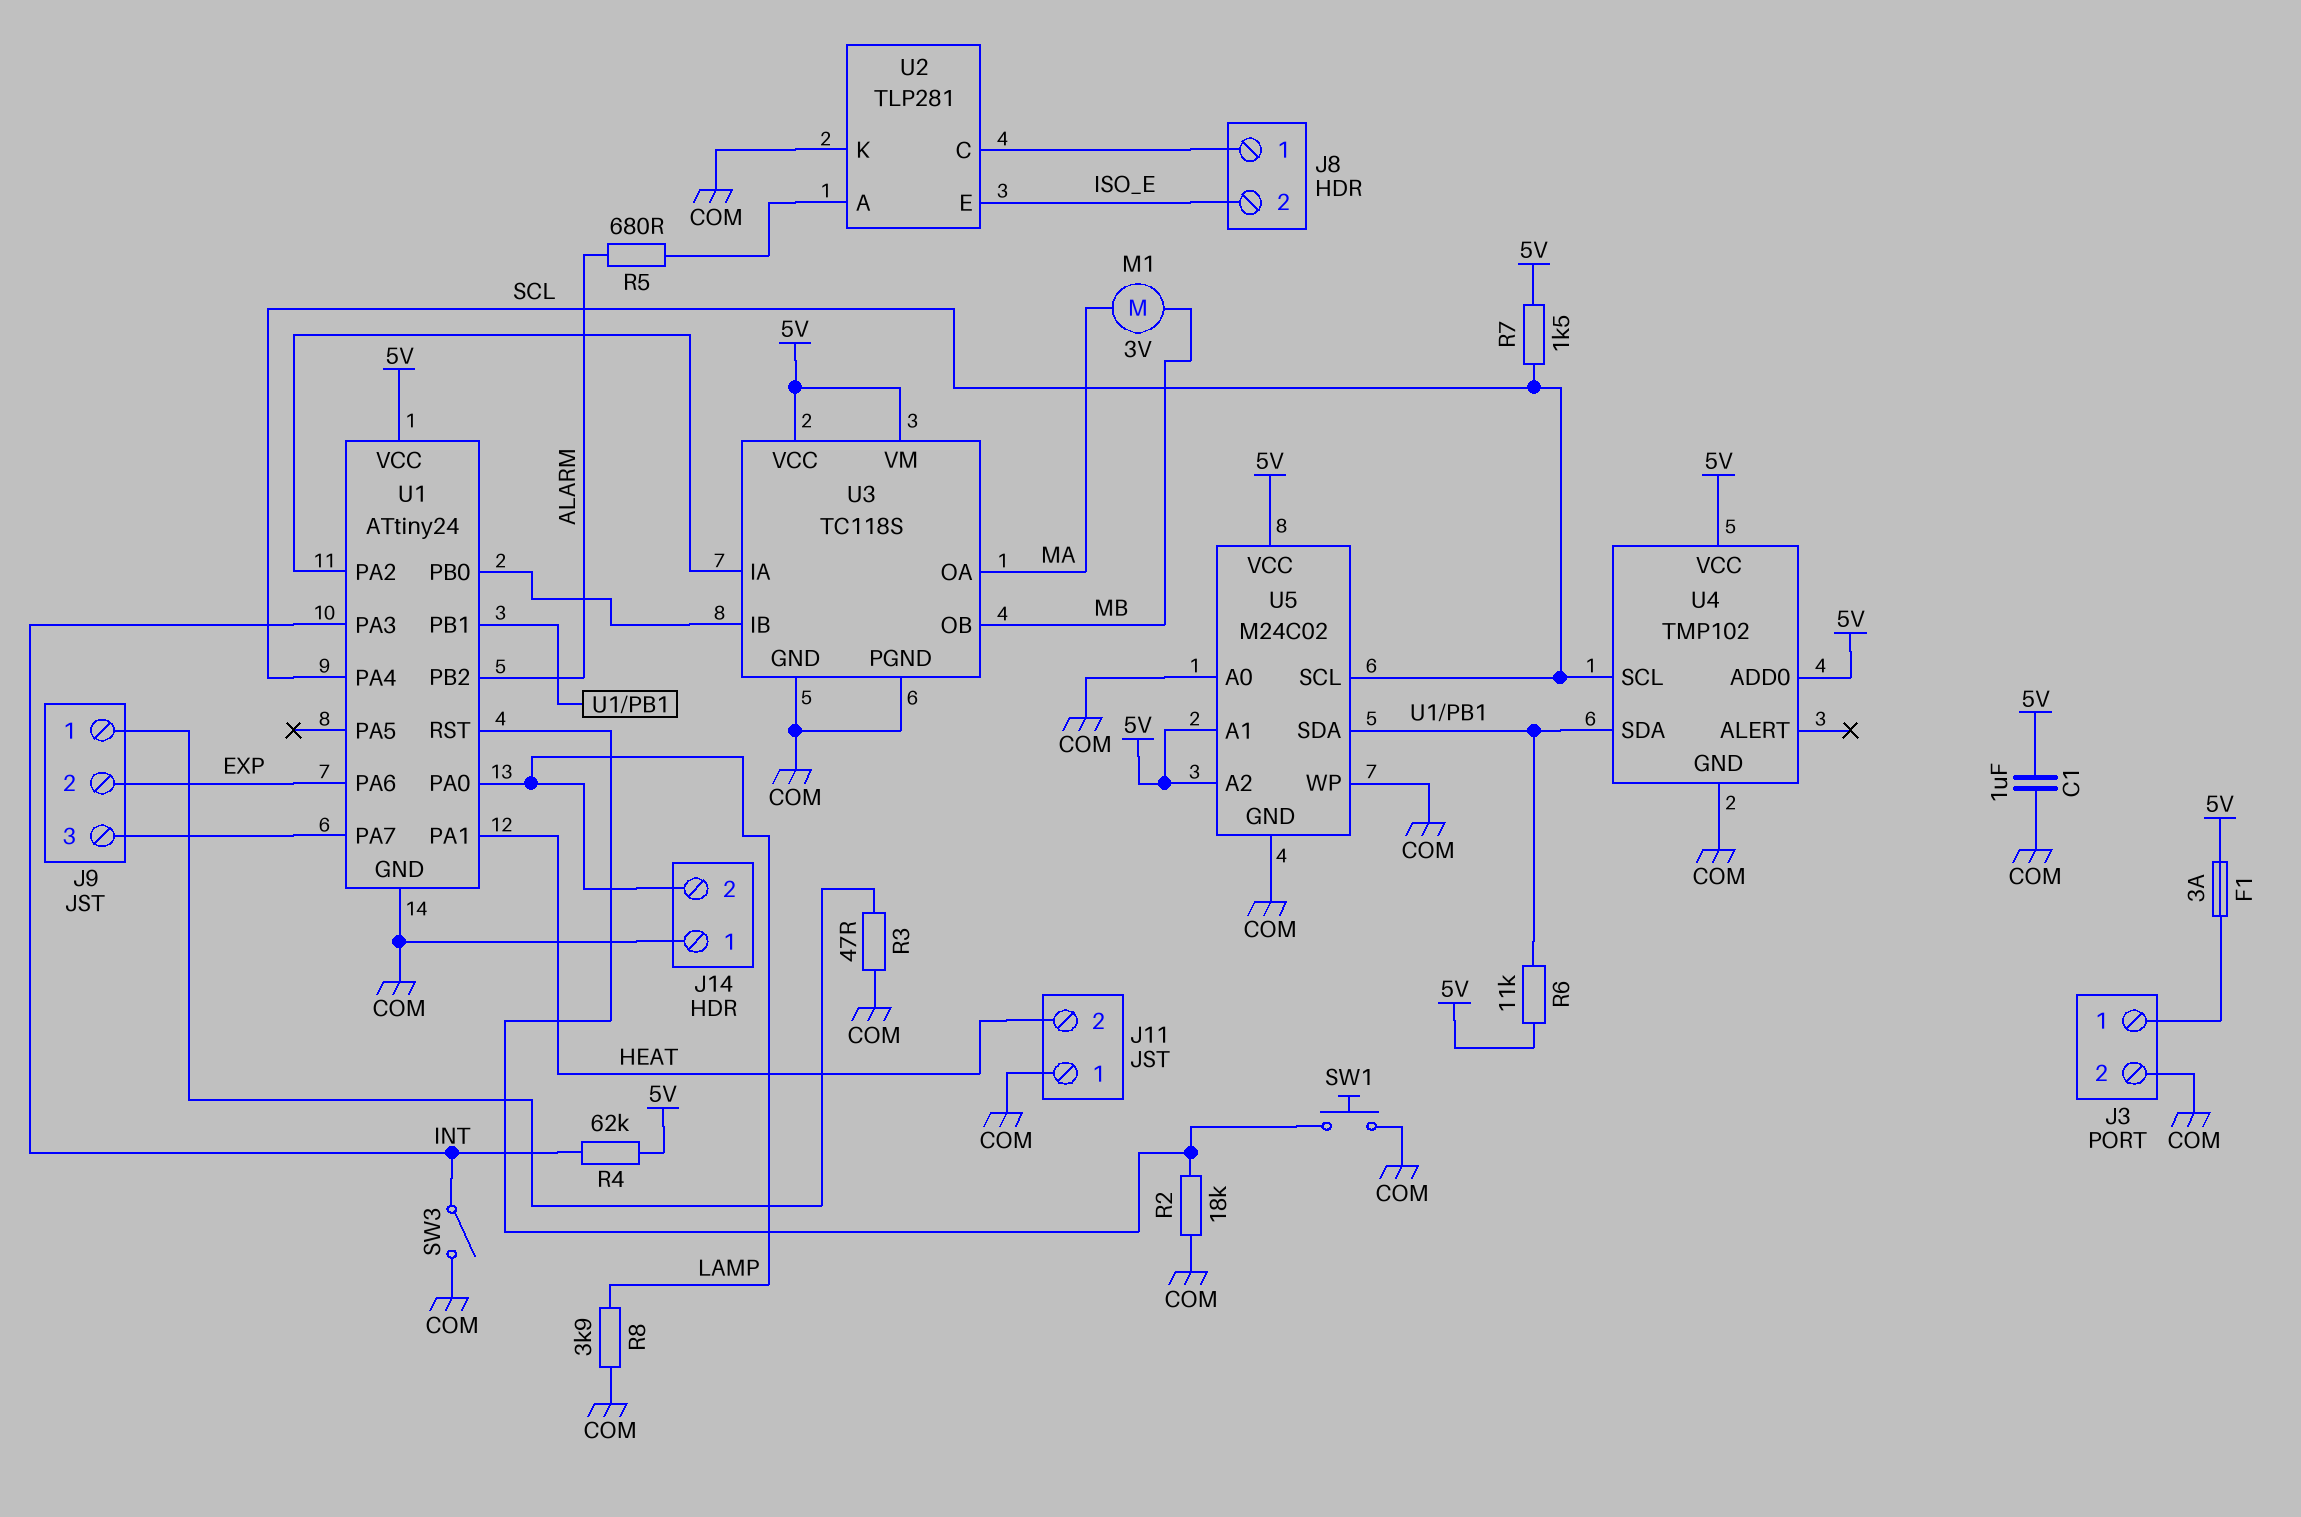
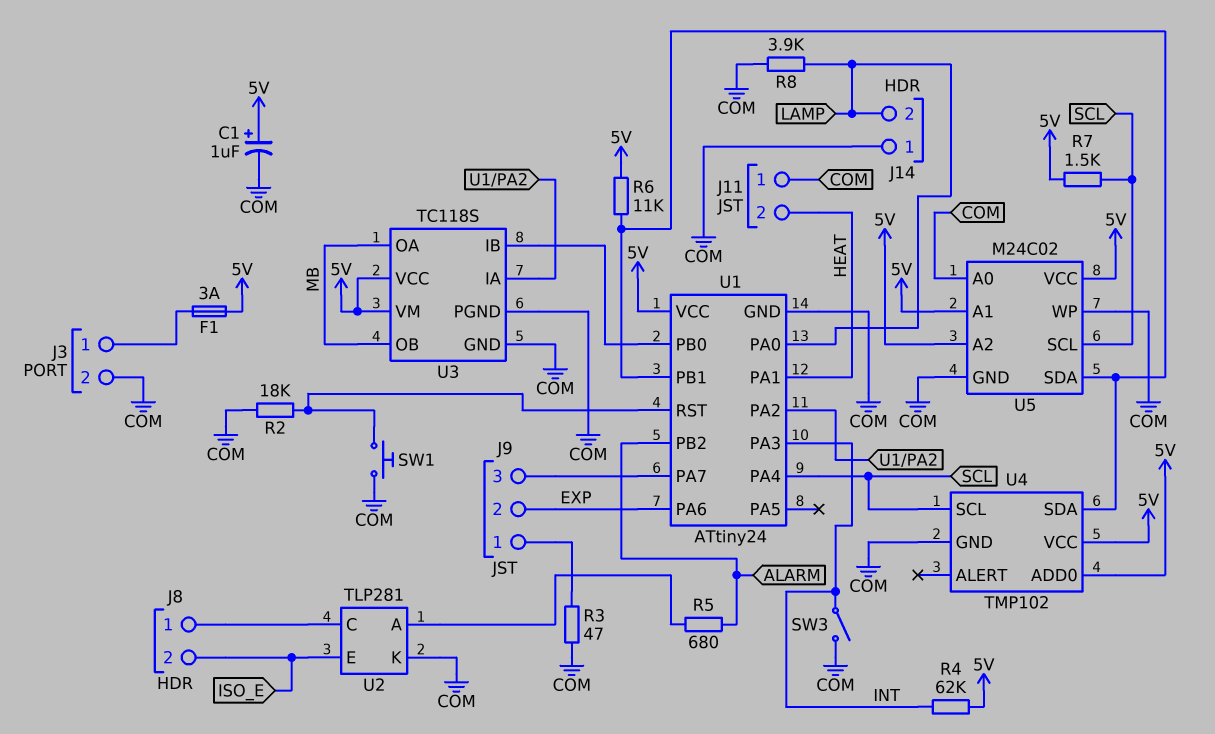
C1: 1uF (5V, COM) -> 1uF (plus 5V, minus COM)
M1: motor 3V (MA, MB) -> none
U3 pin OA: MA -> MB

